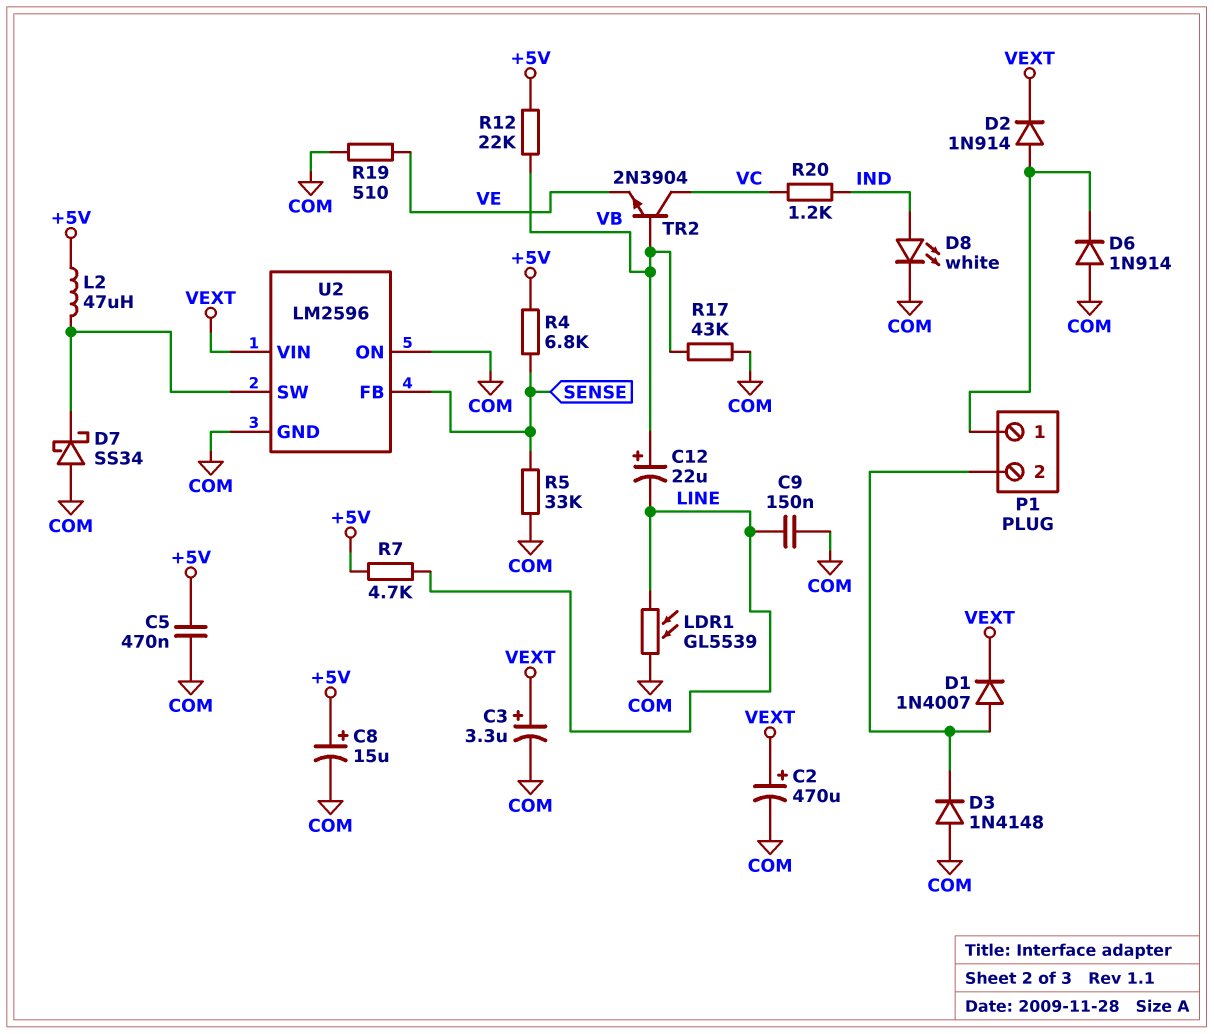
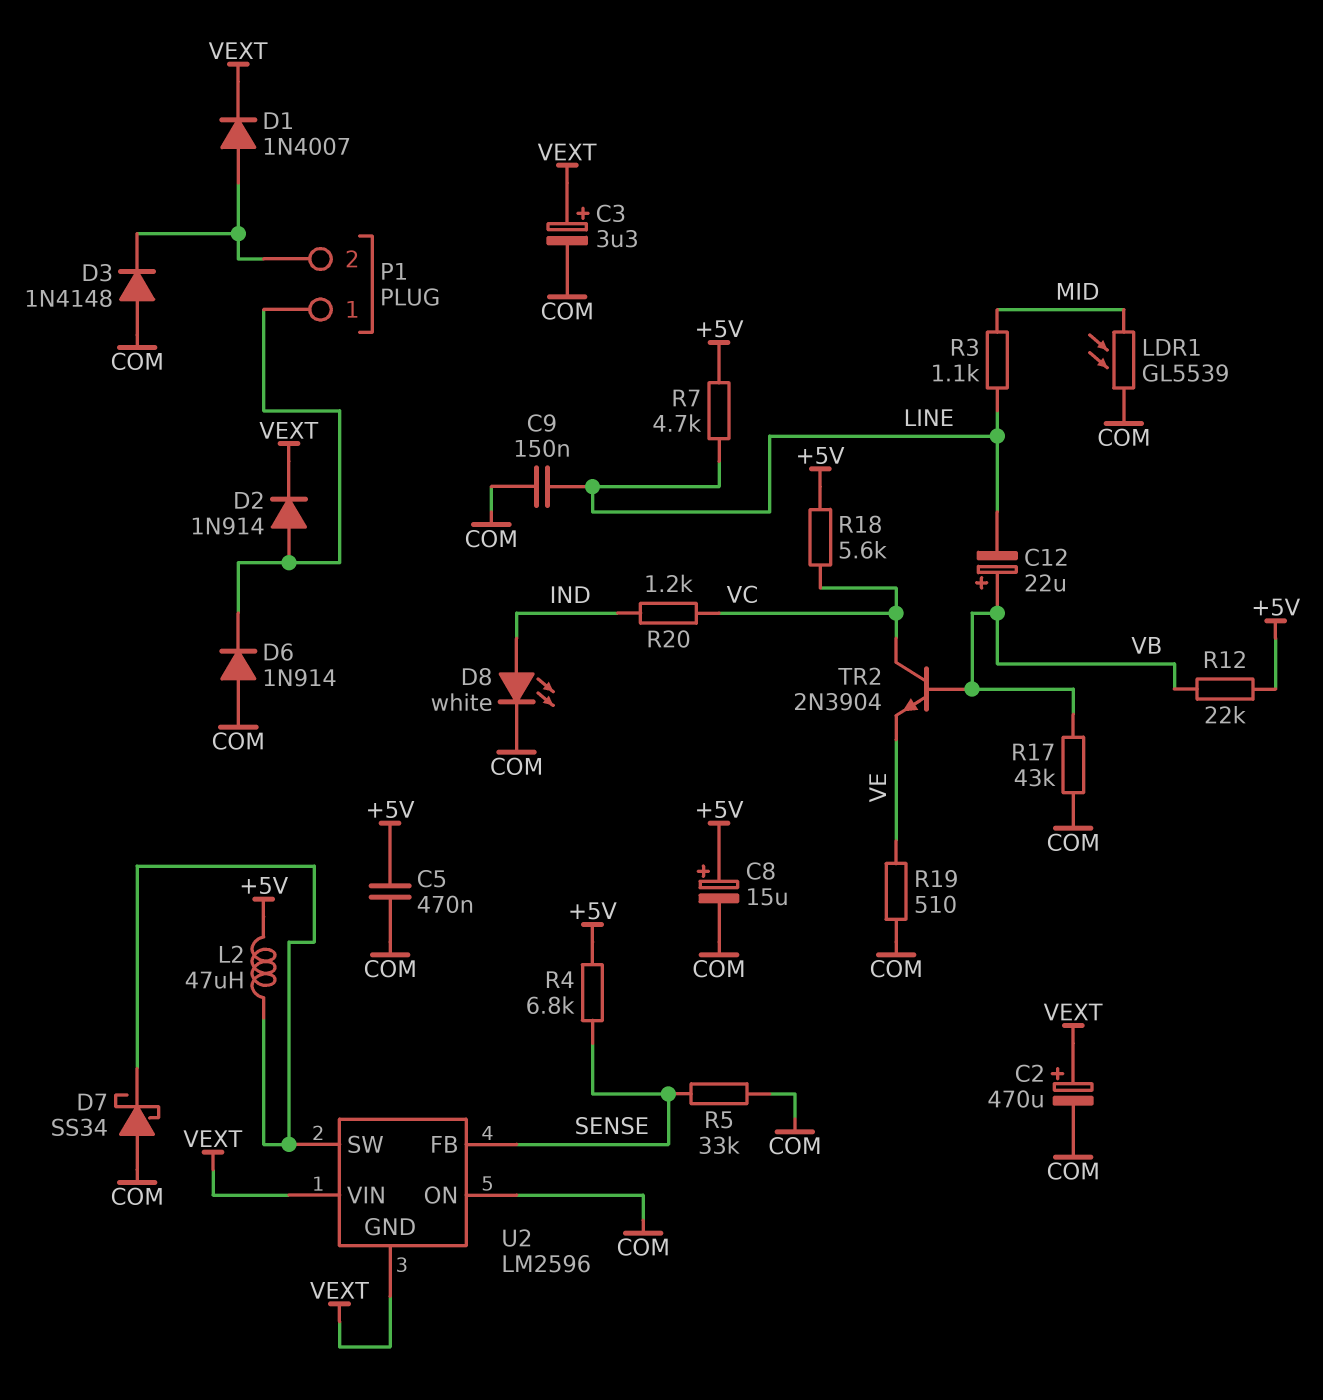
LDR1: GL5539 (COM, LINE) -> GL5539 (COM, MID)
R3: none -> 1.1k (LINE, MID)
R18: none -> 5.6k (+5V, VC)
U2 pin GND: COM -> VEXT

